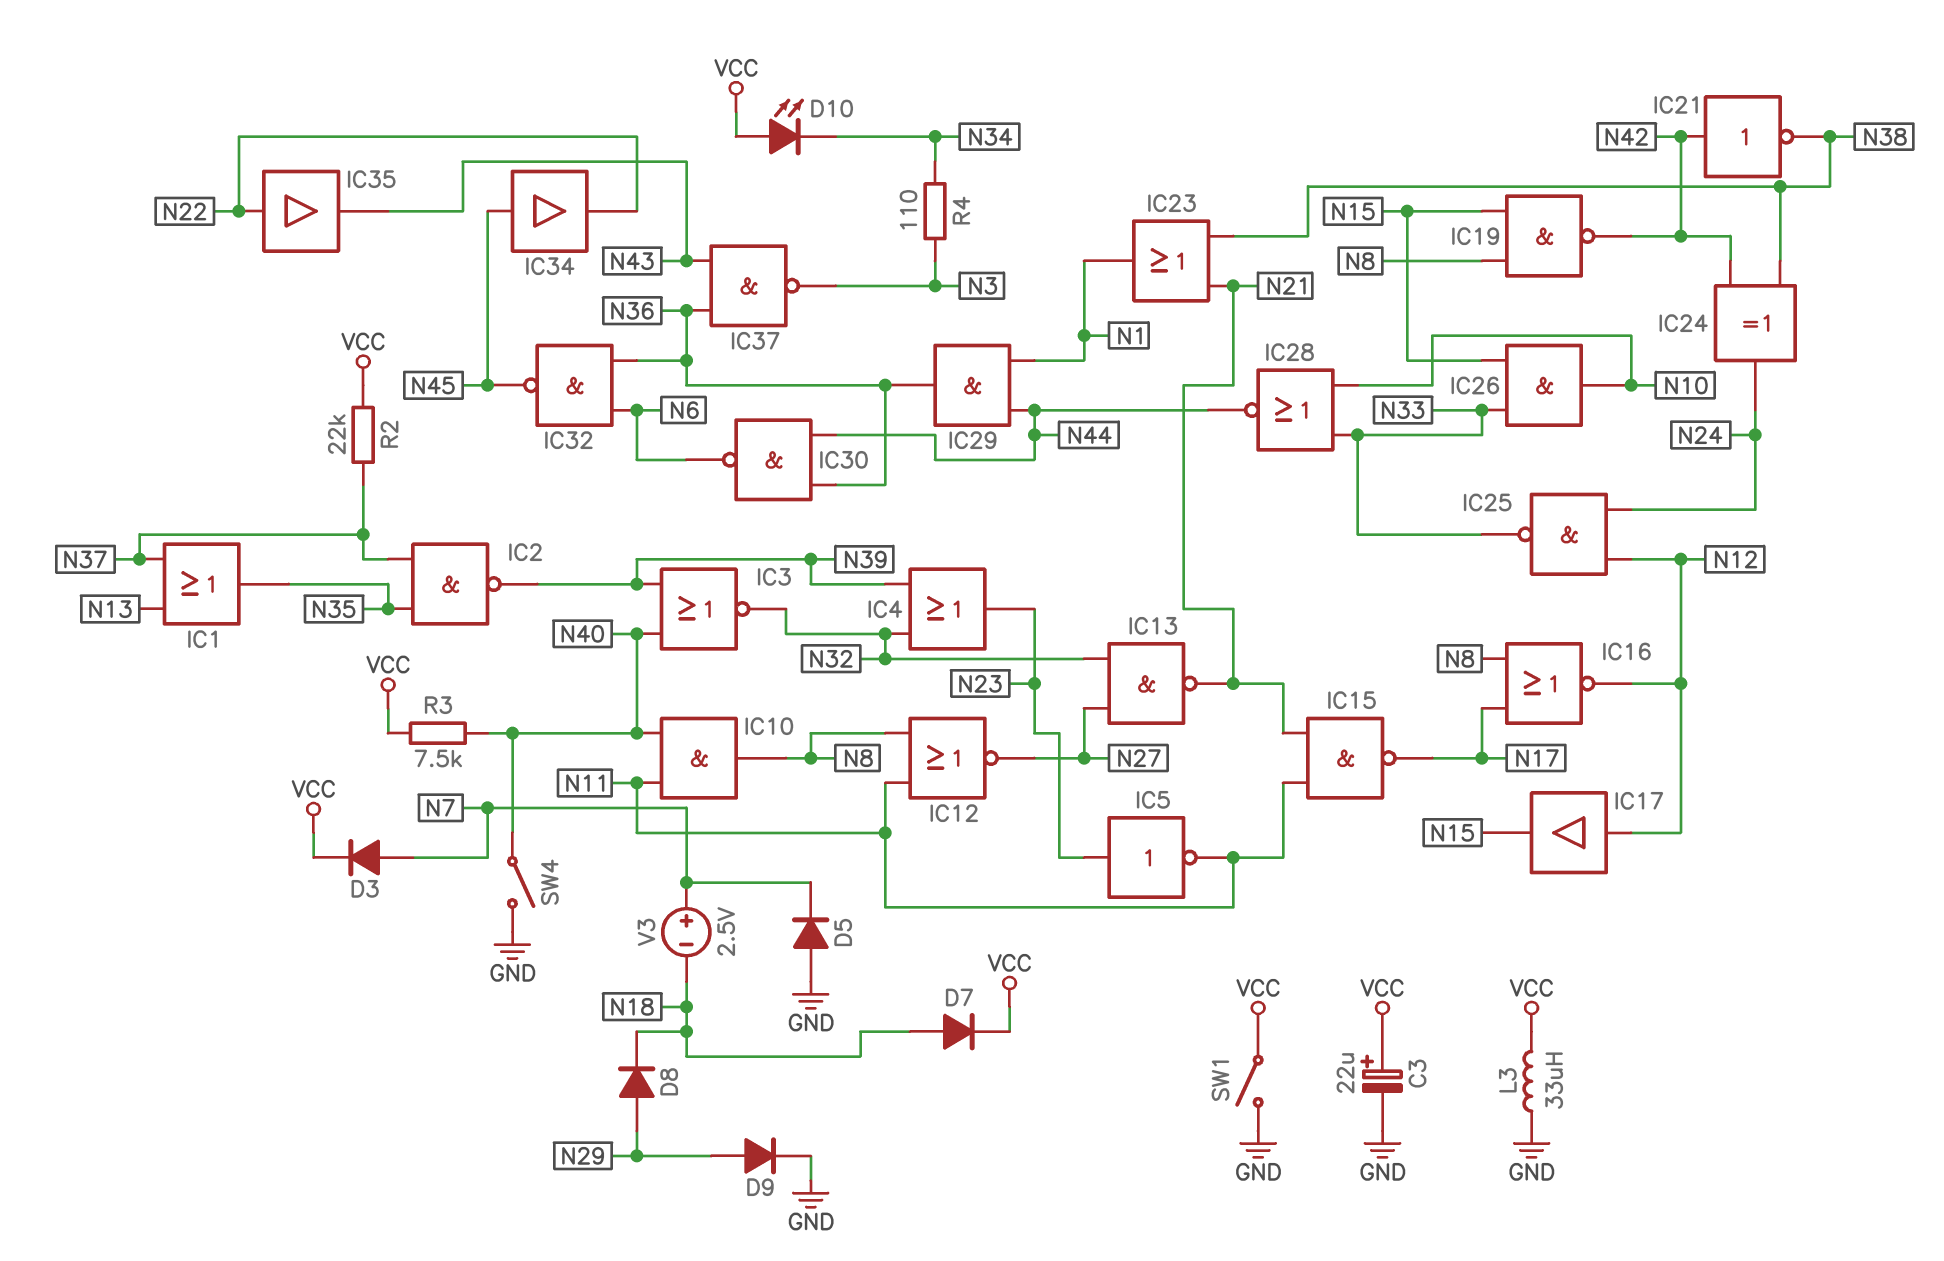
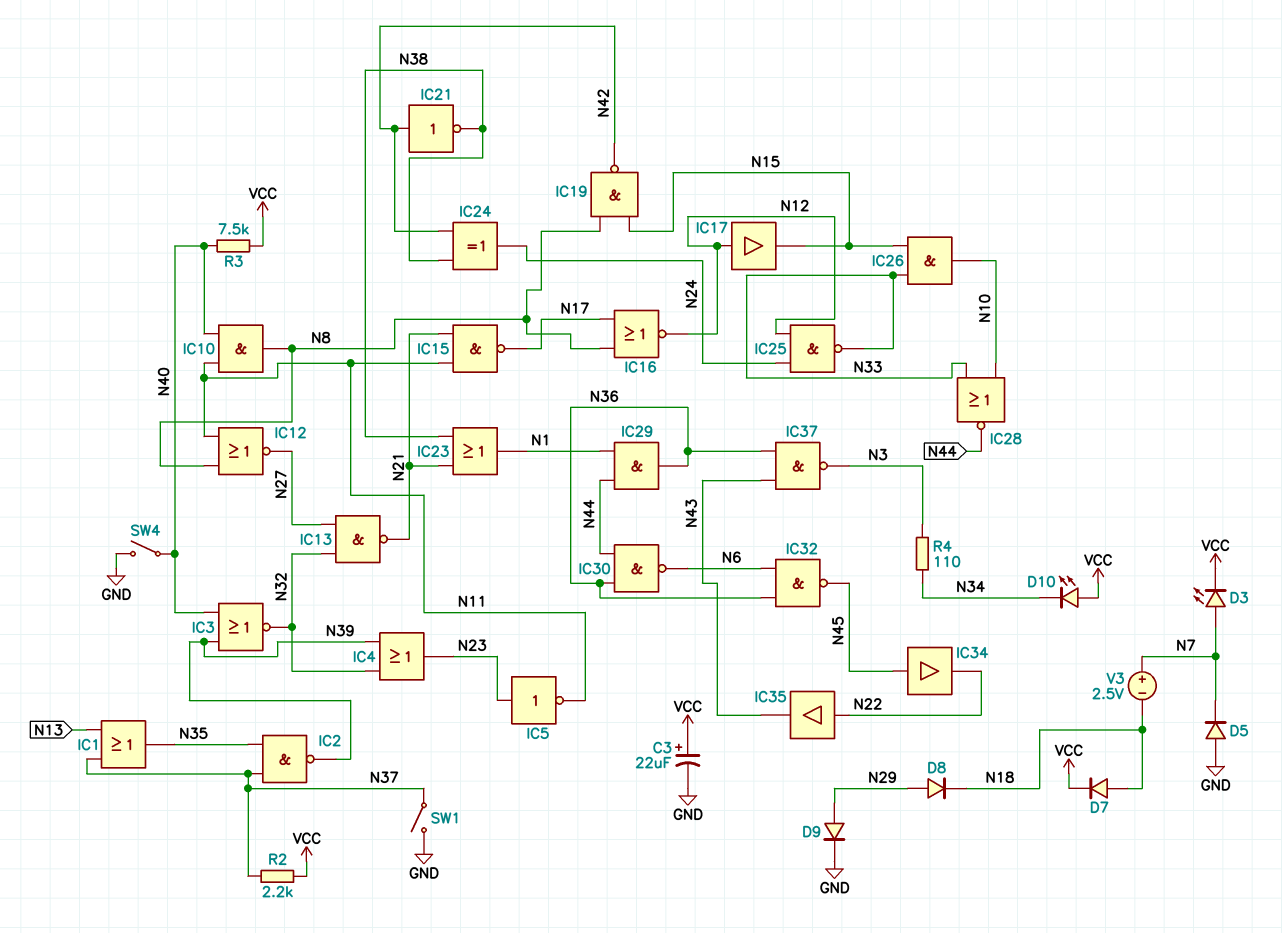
D3: diode (A N7, K VCC) -> LED (A N7, K VCC)
L3: 33uH (GND, VCC) -> none
R2: 22k (N37, VCC) -> 2.2k (N37, VCC)
SW1: switch (GND, VCC) -> switch (GND, N37)

